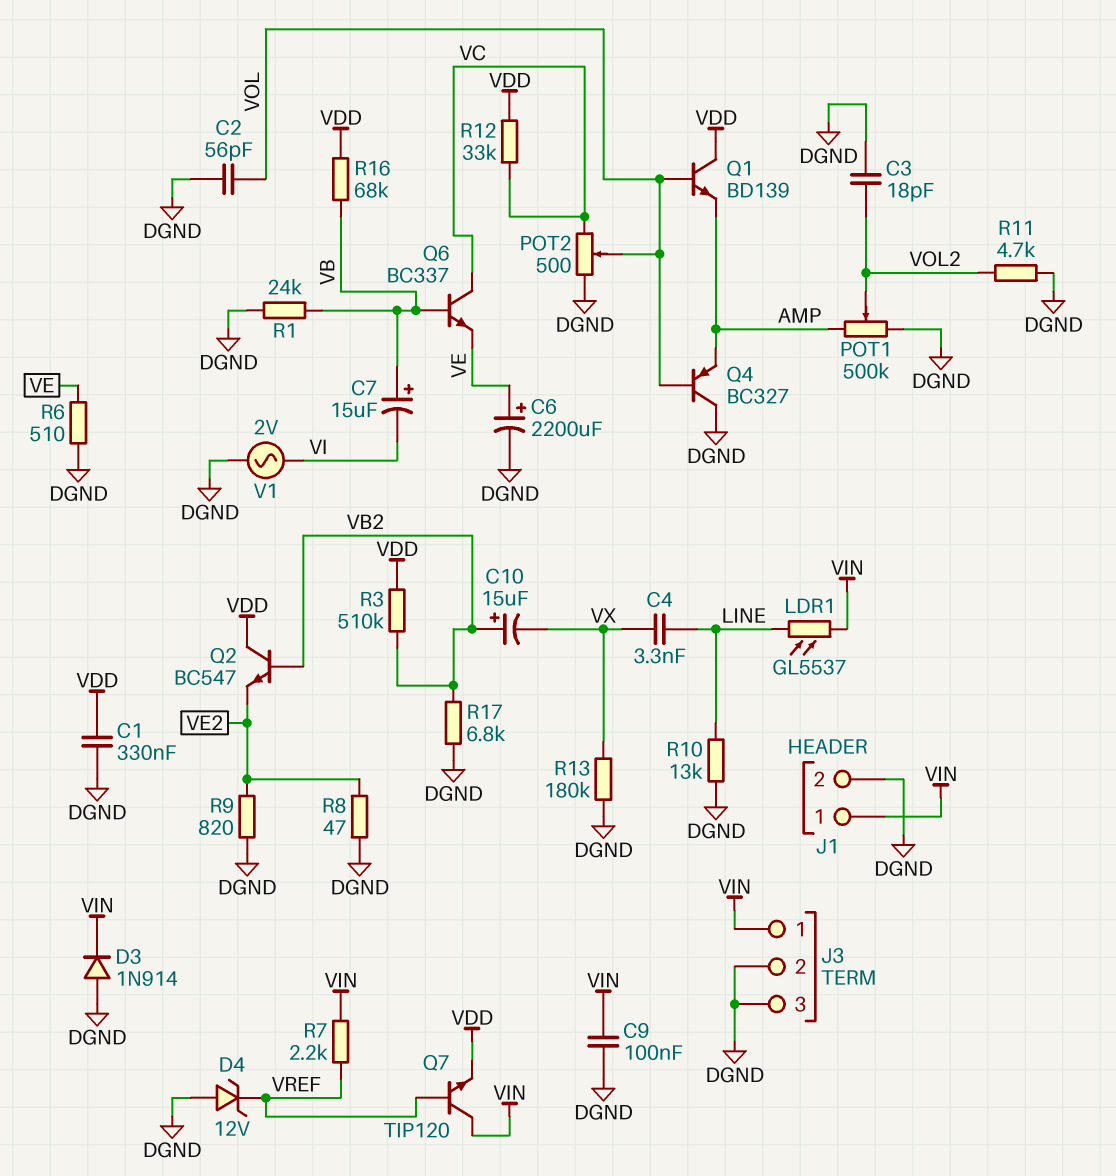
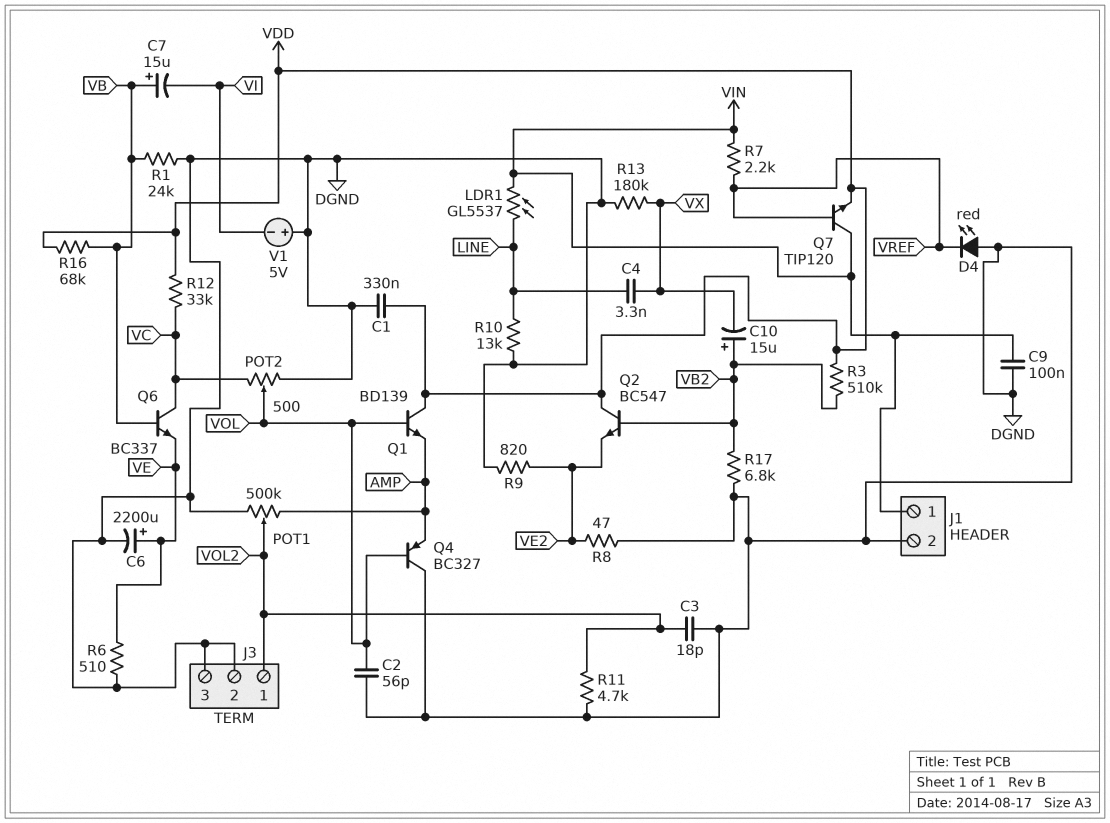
D3: diode 1N914 (A DGND, K VIN) -> none
D4: zener 12V (A DGND, K VREF) -> LED red (A DGND, K VREF)
J3 pin 1: VIN -> VOL2
V1: AC 2V (DGND, VI) -> 5V (plus DGND, minus VI)

